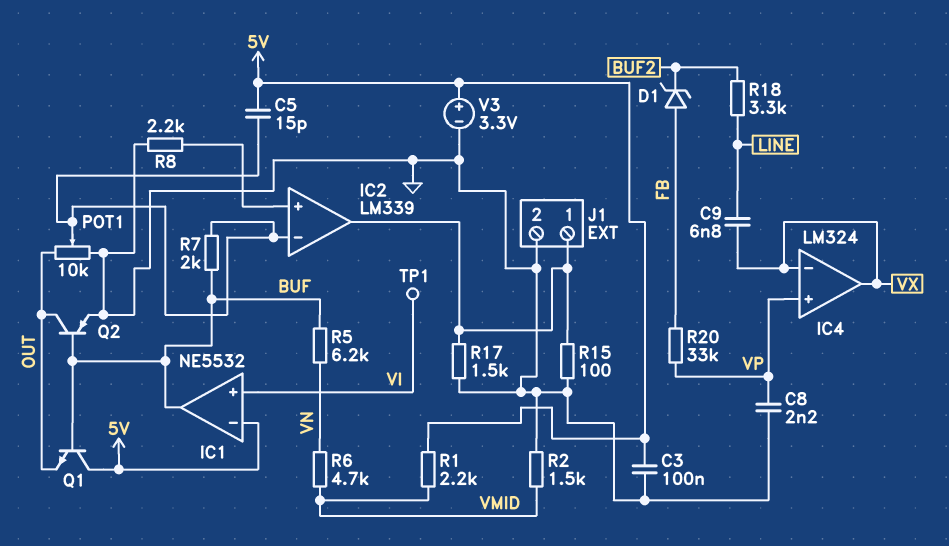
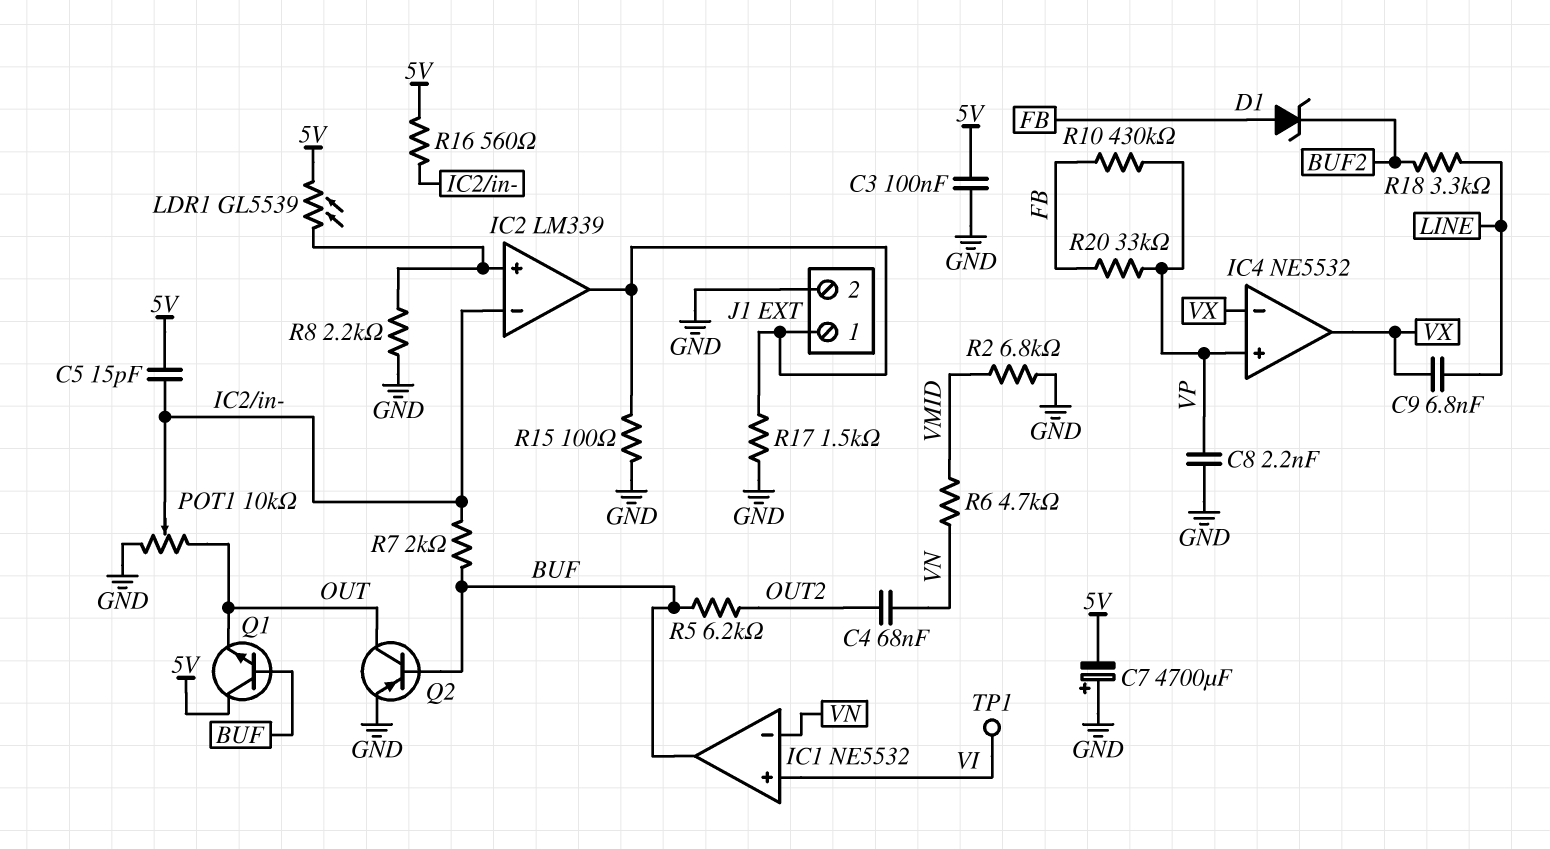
C4: none -> 68nF (OUT2, VN)
C7: none -> 4700uF (plus GND, minus 5V)
IC1 pin in-: 5V -> VN
IC4: LM324 -> NE5532
LDR1: none -> GL5539 (5V, IC2/in+)
R1: 2.2k (5V, VMID) -> none
R2: 1.5k (GND, VMID) -> 6.8k (GND, VMID)
R5: 6.2k (BUF, VN) -> 6.2k (BUF, OUT2)
R10: none -> 430k (FB, VP)
R16: none -> 560 (5V, IC2/in-)
V3: 3.3V (plus 5V, minus GND) -> none

